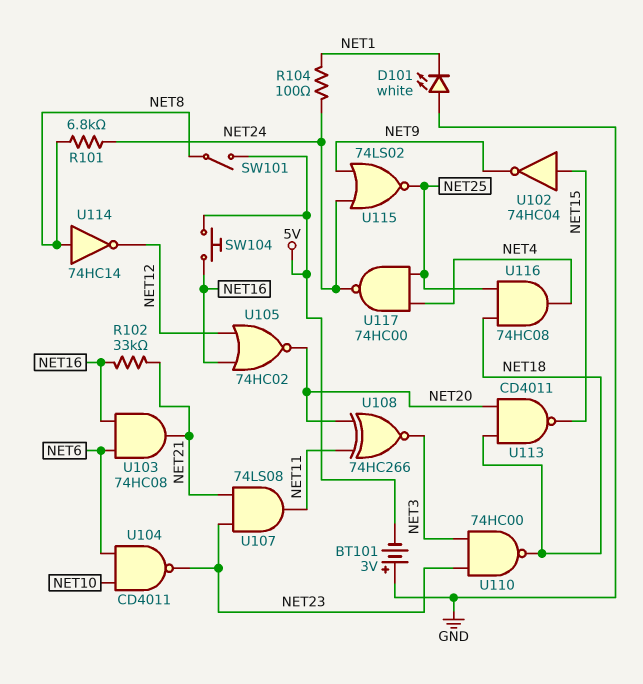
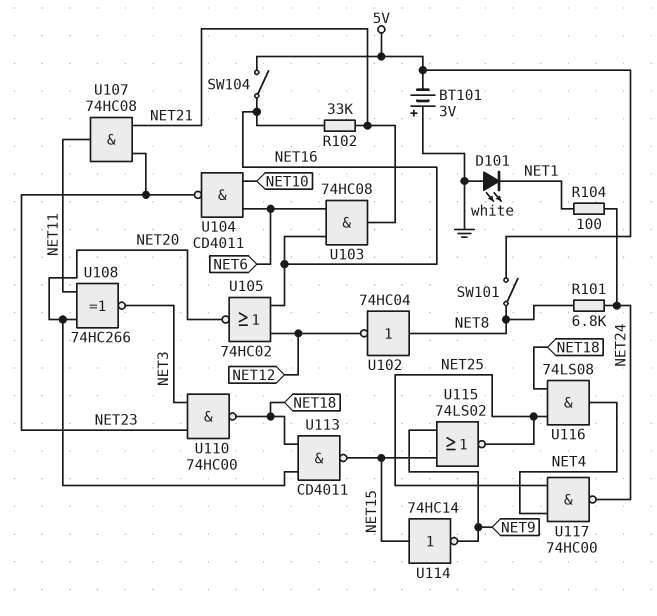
SW104: button (5V, NET16) -> switch (5V, NET16)
U102: NOT 74HC04 (in NET15, out NET9) -> NOT 74HC04 (in NET8, out NET12)
U107: AND 74LS08 (in NET21, in NET23, out NET11) -> AND 74HC08 (in NET21, in NET23, out NET11)
U114: NOT 74HC14 (in NET8, out NET12) -> NOT 74HC14 (in NET15, out NET9)
U115: NOR 74LS02 (in NET9, in NET24, out NET25) -> NOR 74LS02 (in NET9, in NET15, out NET25)
U116: AND 74HC08 (in NET18, in NET25, out NET4) -> AND 74LS08 (in NET18, in NET25, out NET4)

